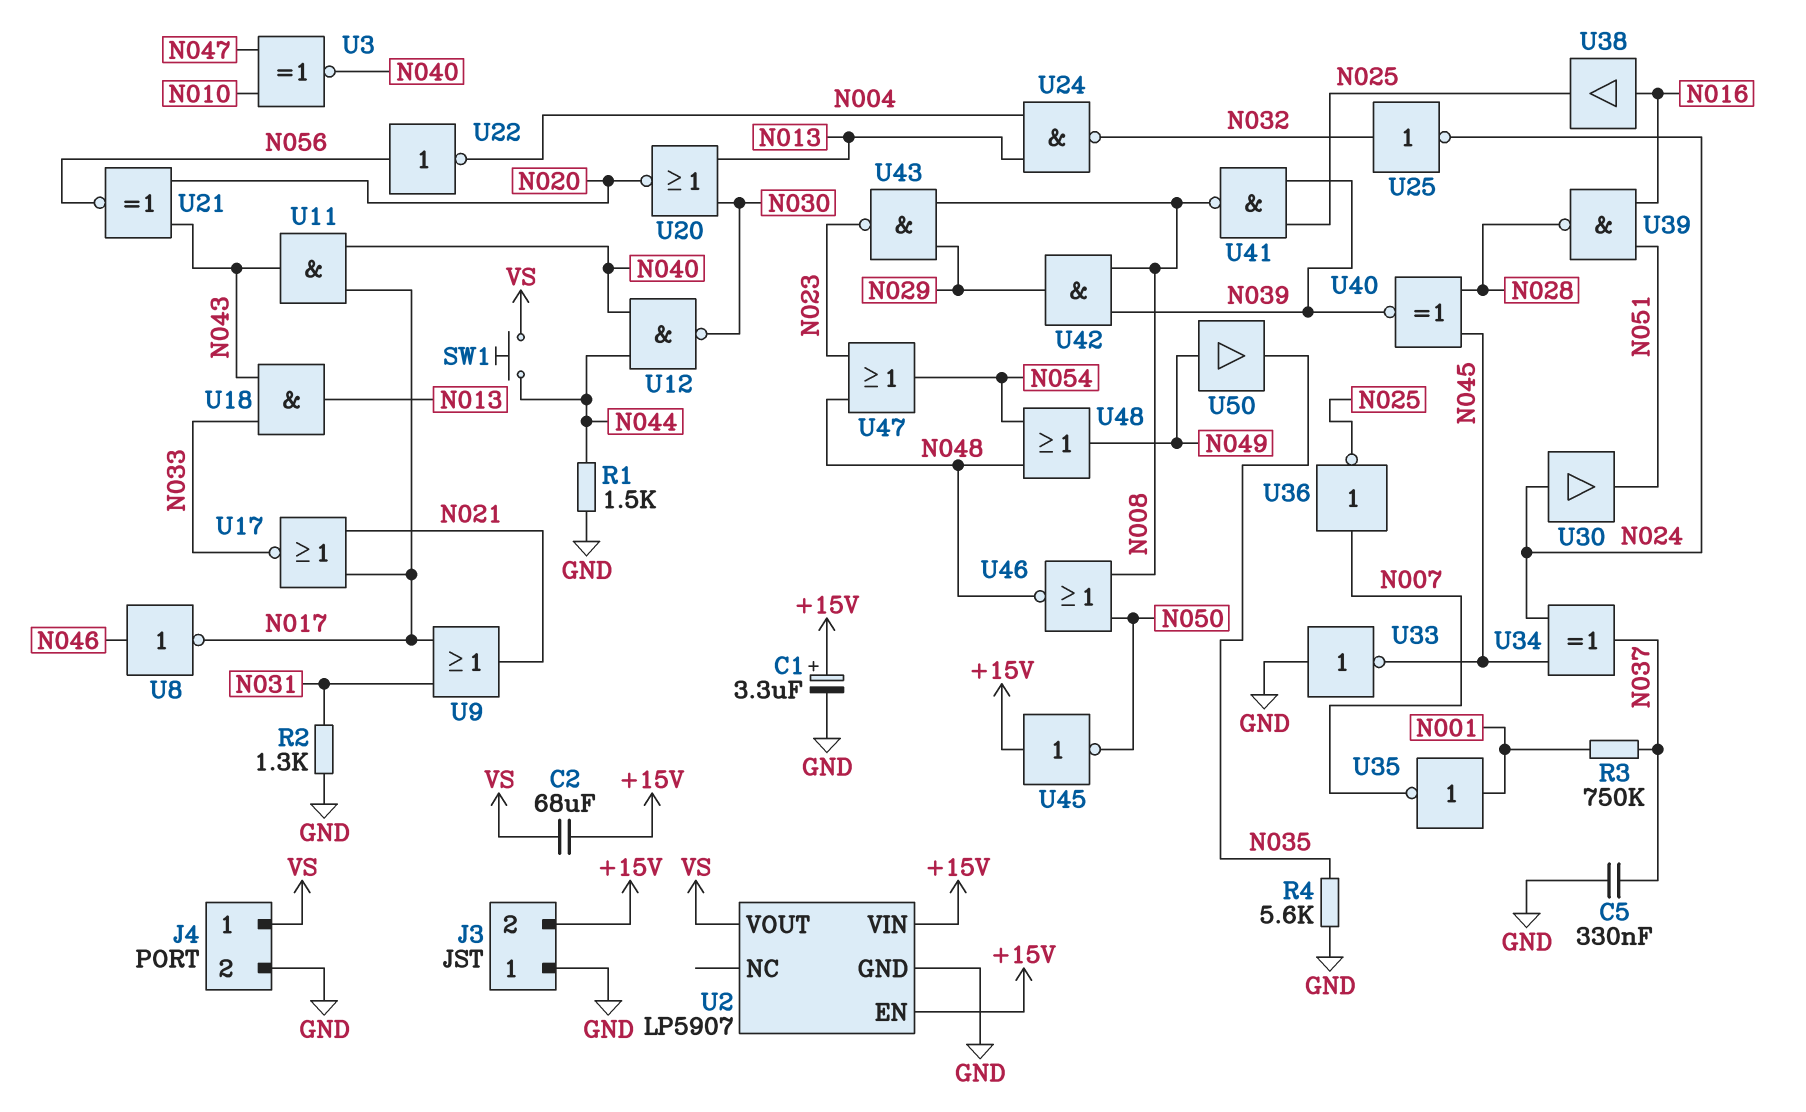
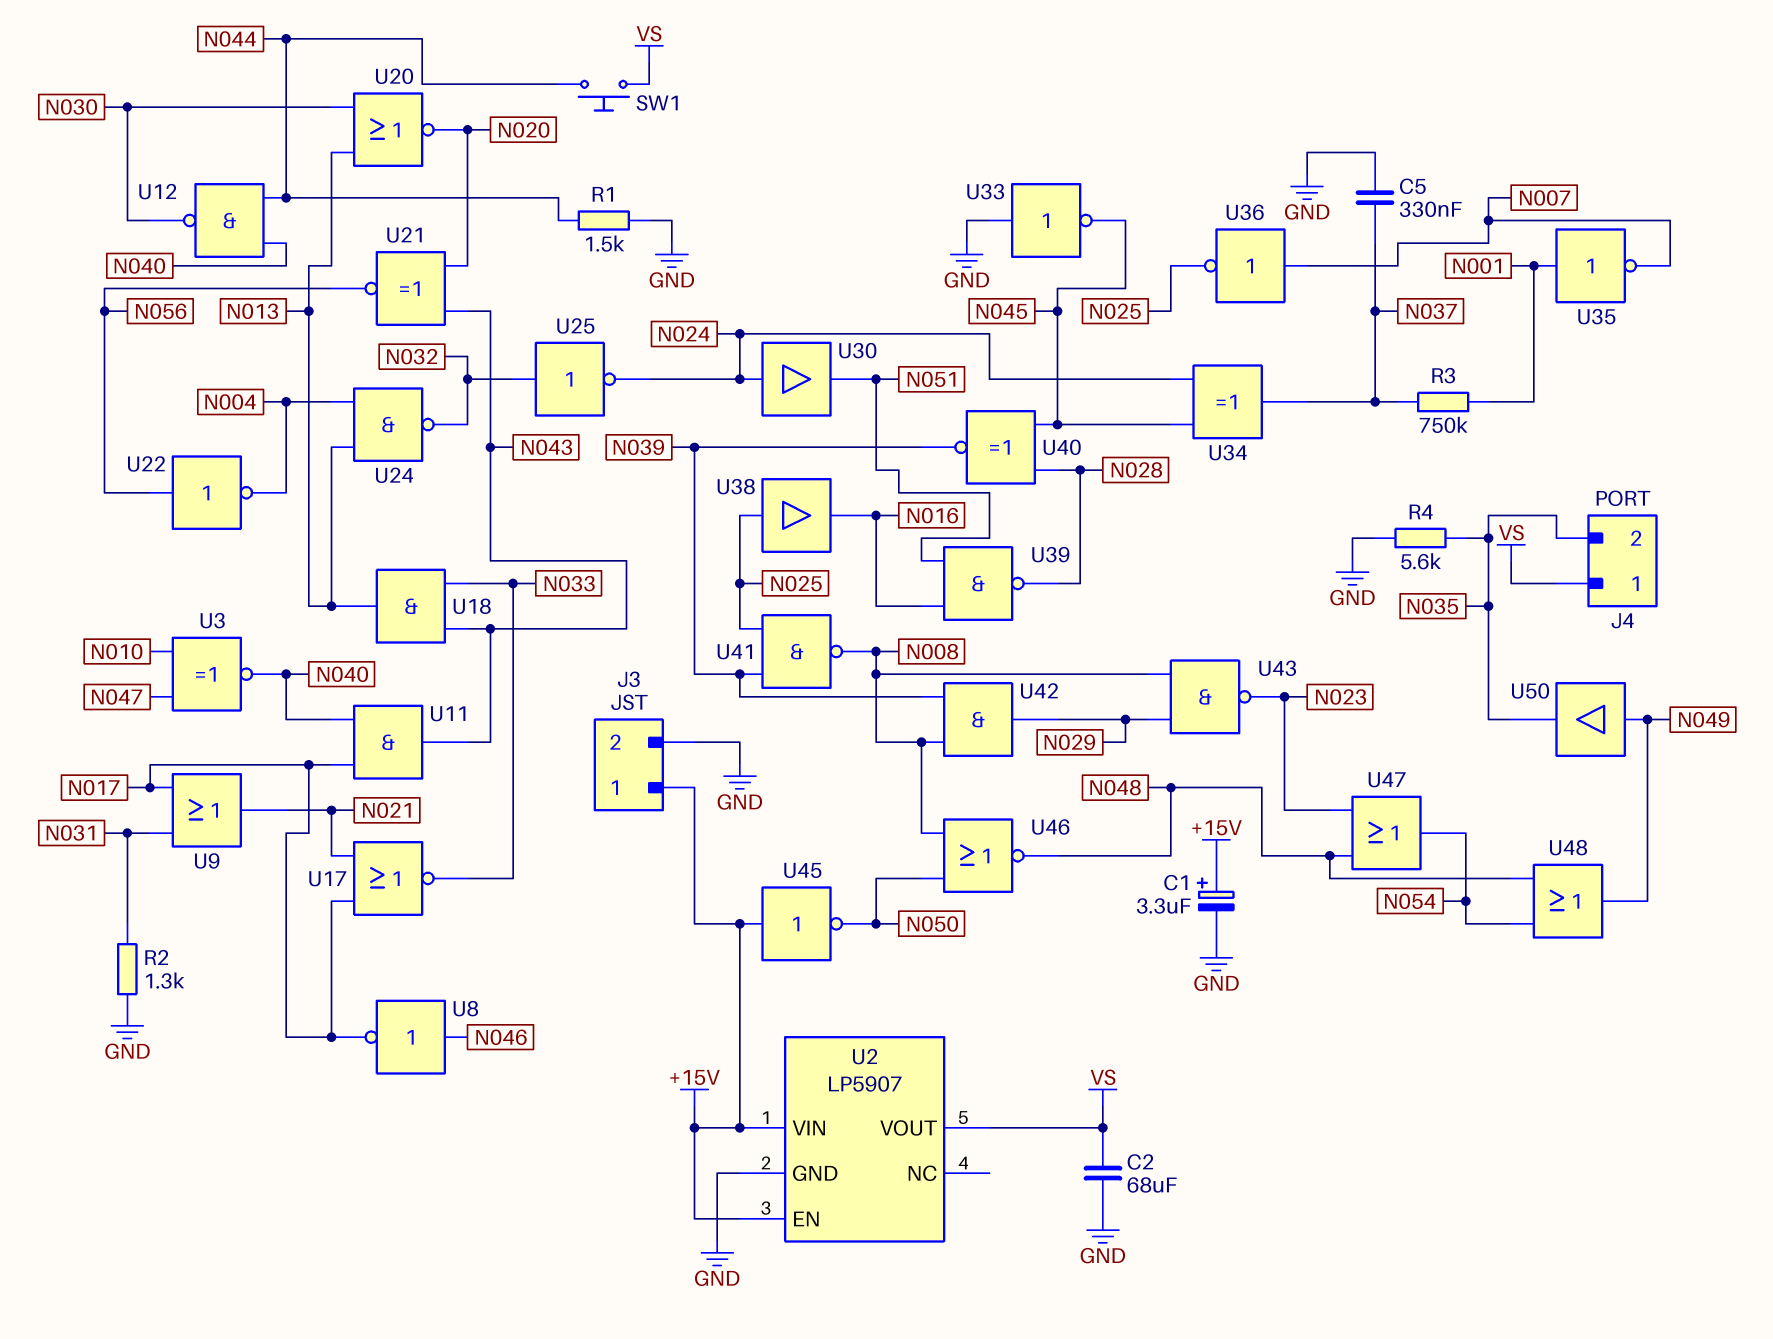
C2: 68uF (+15V, VS) -> 68uF (GND, VS)
J3 pin 1: GND -> +15V
J3 pin 2: +15V -> GND
J4 pin 2: GND -> N035
U38: buffer (in N016, out N025) -> buffer (in N025, out N016)

